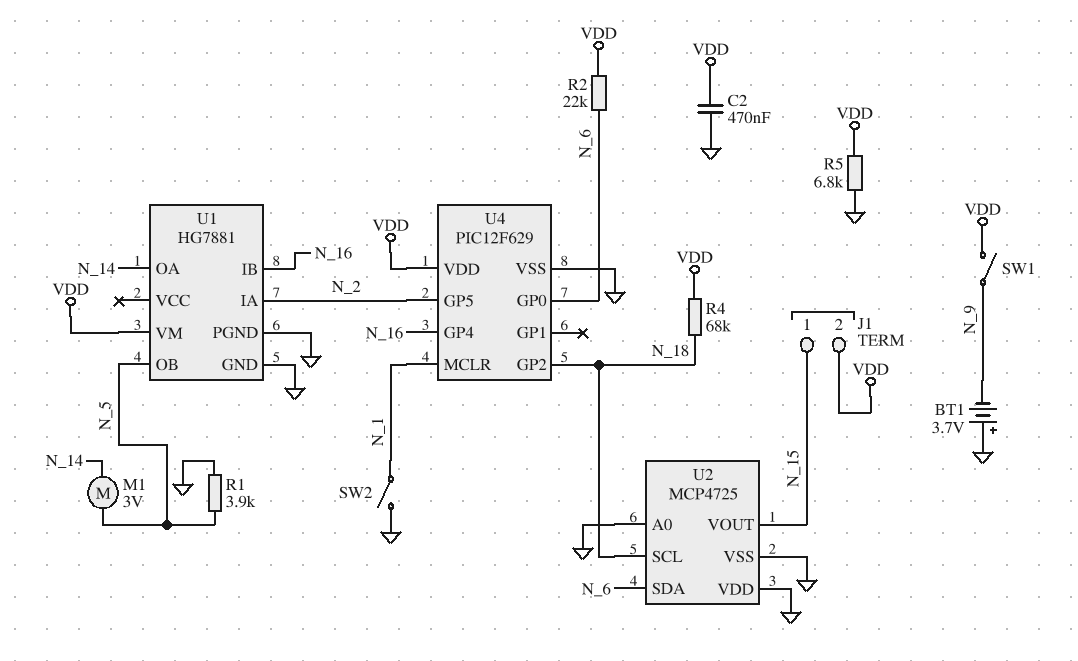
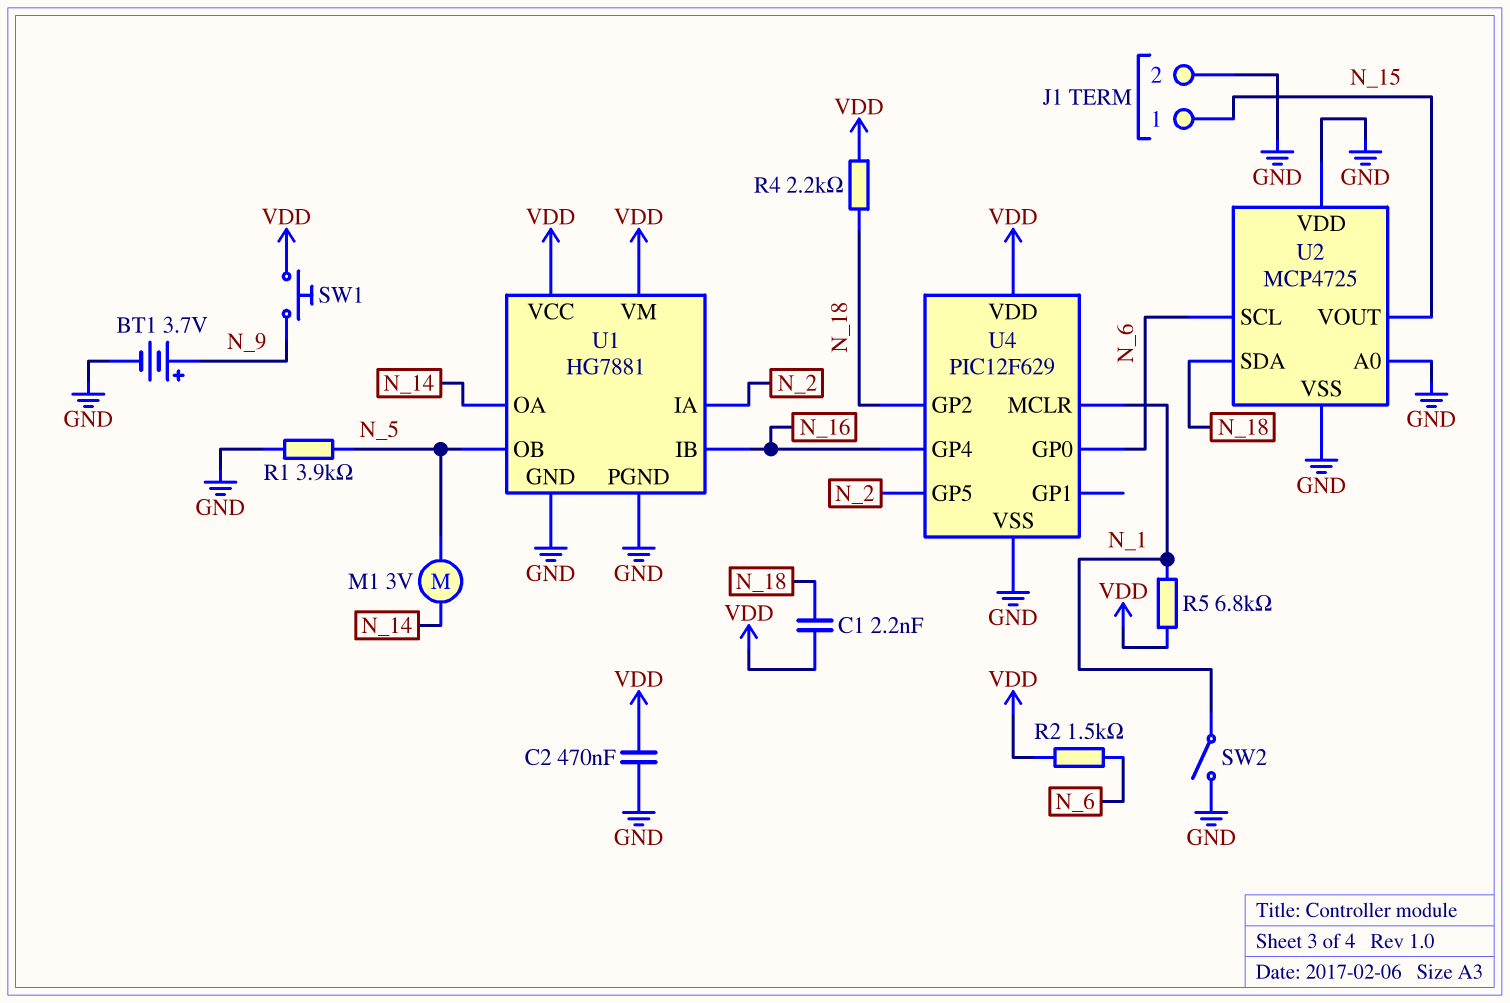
BT1: 3.7V (plus GND, minus N_9) -> 3.7V (plus N_9, minus GND)
C1: none -> 2.2nF (N_18, VDD)
J1 pin 2: VDD -> GND
R2: 22k (N_6, VDD) -> 1.5k (N_6, VDD)
R4: 68k (N_18, VDD) -> 2.2k (N_18, VDD)
R5: 6.8k (GND, VDD) -> 6.8k (N_1, VDD)
SW1: switch (N_9, VDD) -> button (N_9, VDD)
U1 pin VCC: none -> VDD
U2 pin SCL: N_18 -> N_6
U2 pin SDA: N_6 -> N_18

